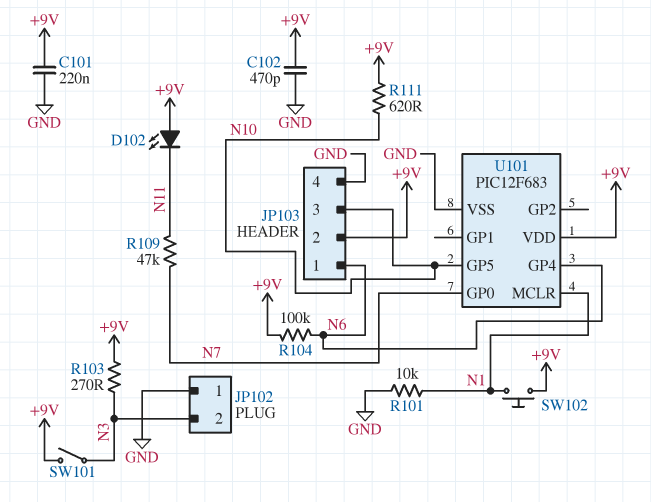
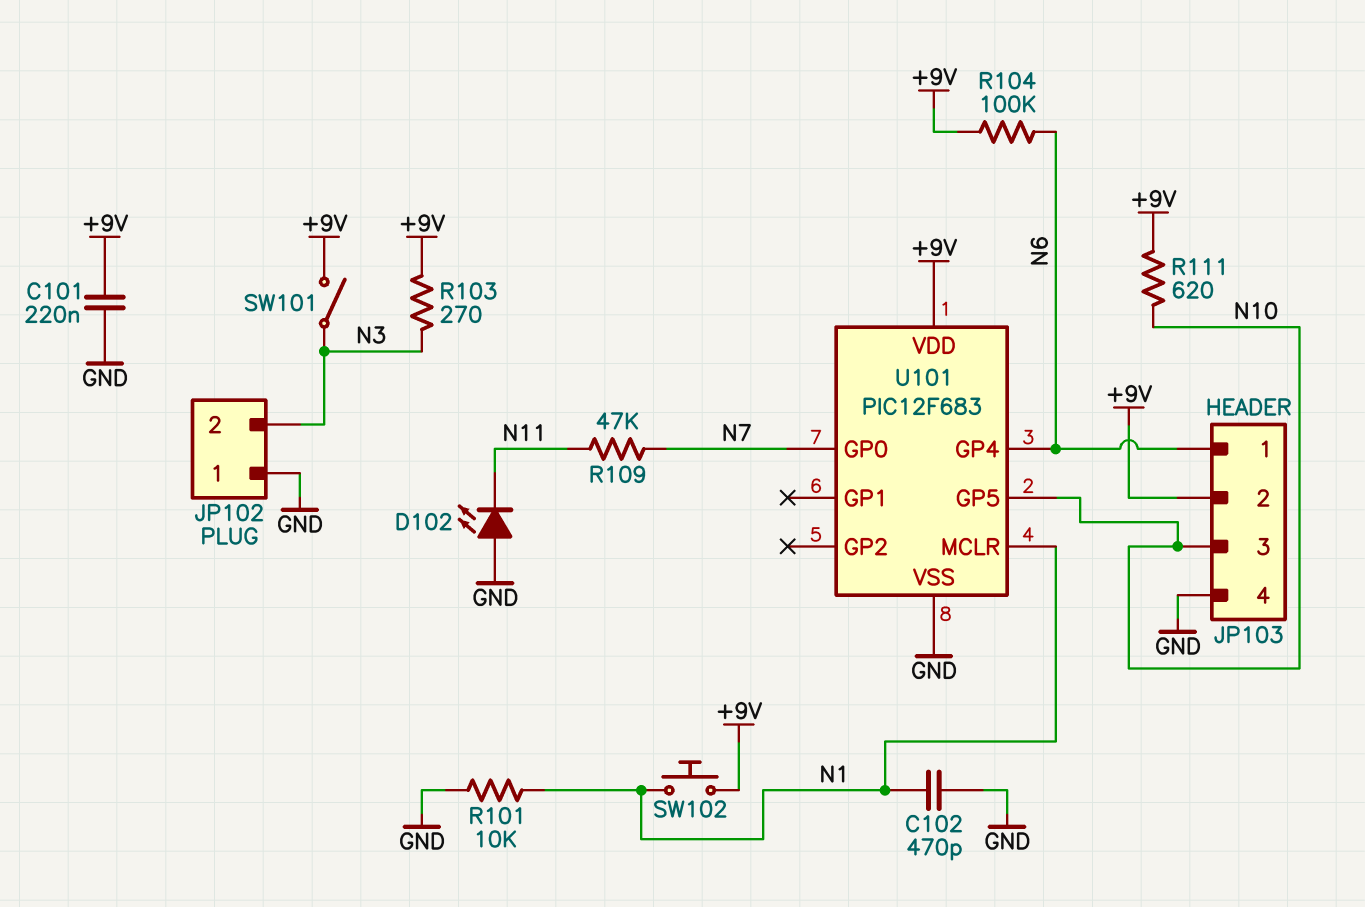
C102: 470pF (+9V, GND) -> 470pF (GND, N1)
D102: LED (A +9V, K N11) -> LED (A GND, K N11)

